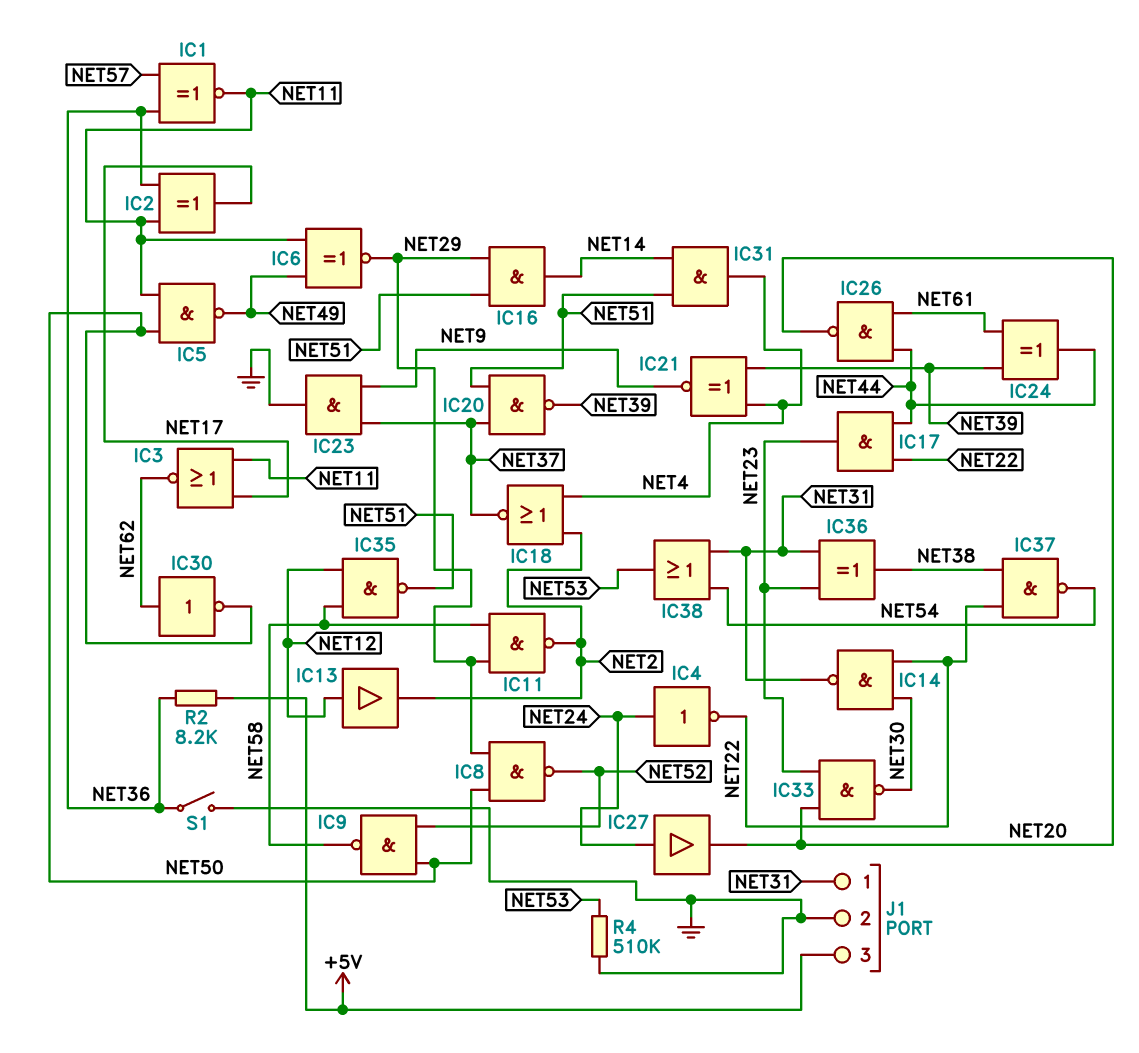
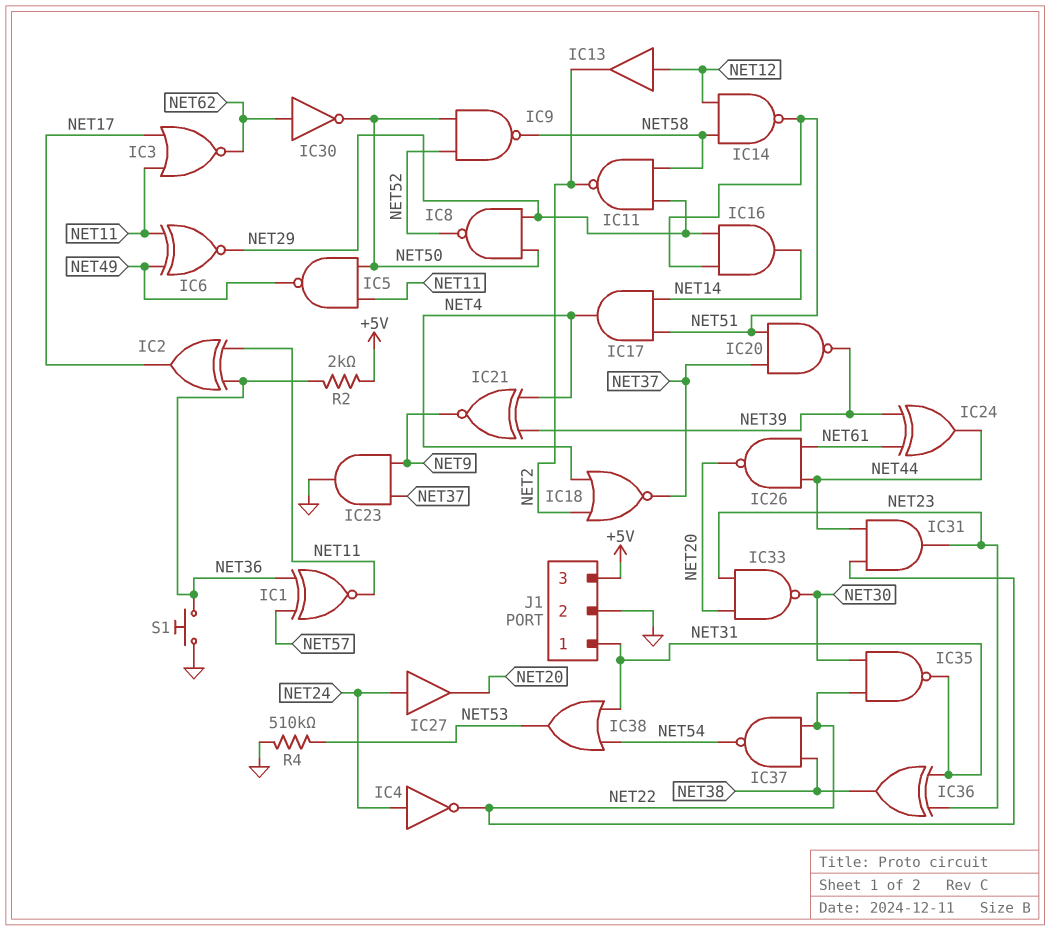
IC14: NAND (in NET22, in NET30, out NET31) -> NAND (in NET12, in NET58, out NET51)
IC17: AND (in NET22, in NET44, out NET23) -> AND (in NET14, in NET51, out NET4)
IC31: AND (in NET14, in NET51, out NET4) -> AND (in NET22, in NET44, out NET23)
IC35: NAND (in NET12, in NET58, out NET51) -> NAND (in NET22, in NET30, out NET31)
R2: 8.2k (+5V, NET36) -> 2k (+5V, NET36)
S1: switch (GND, NET36) -> button (GND, NET36)

